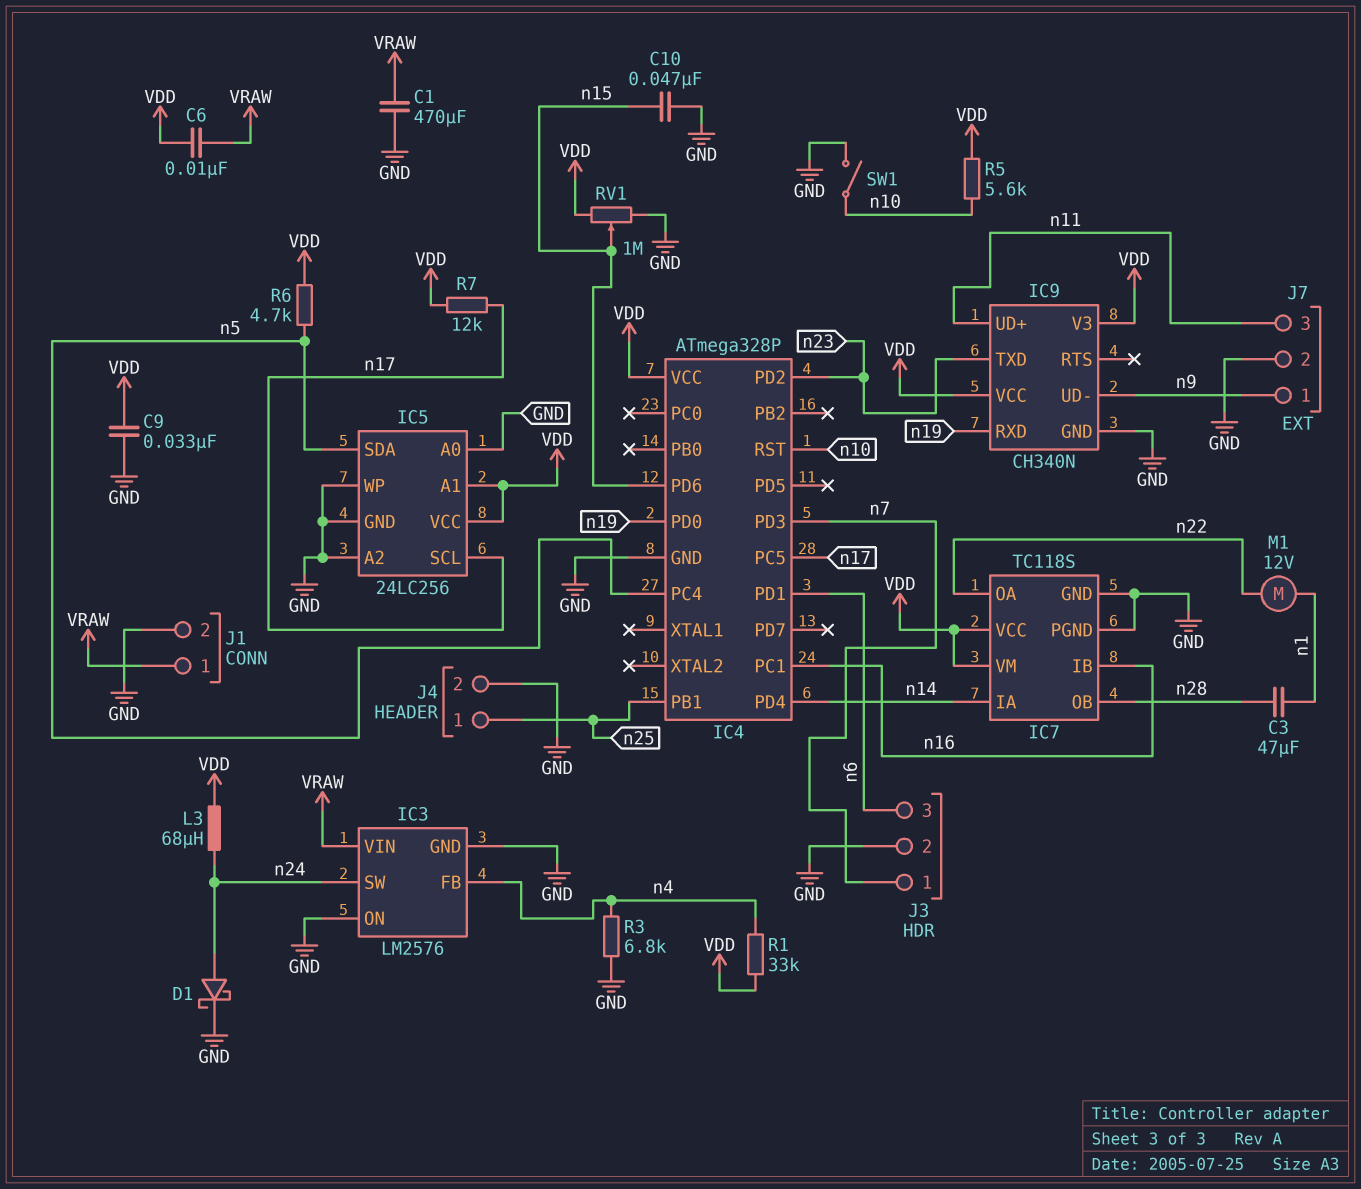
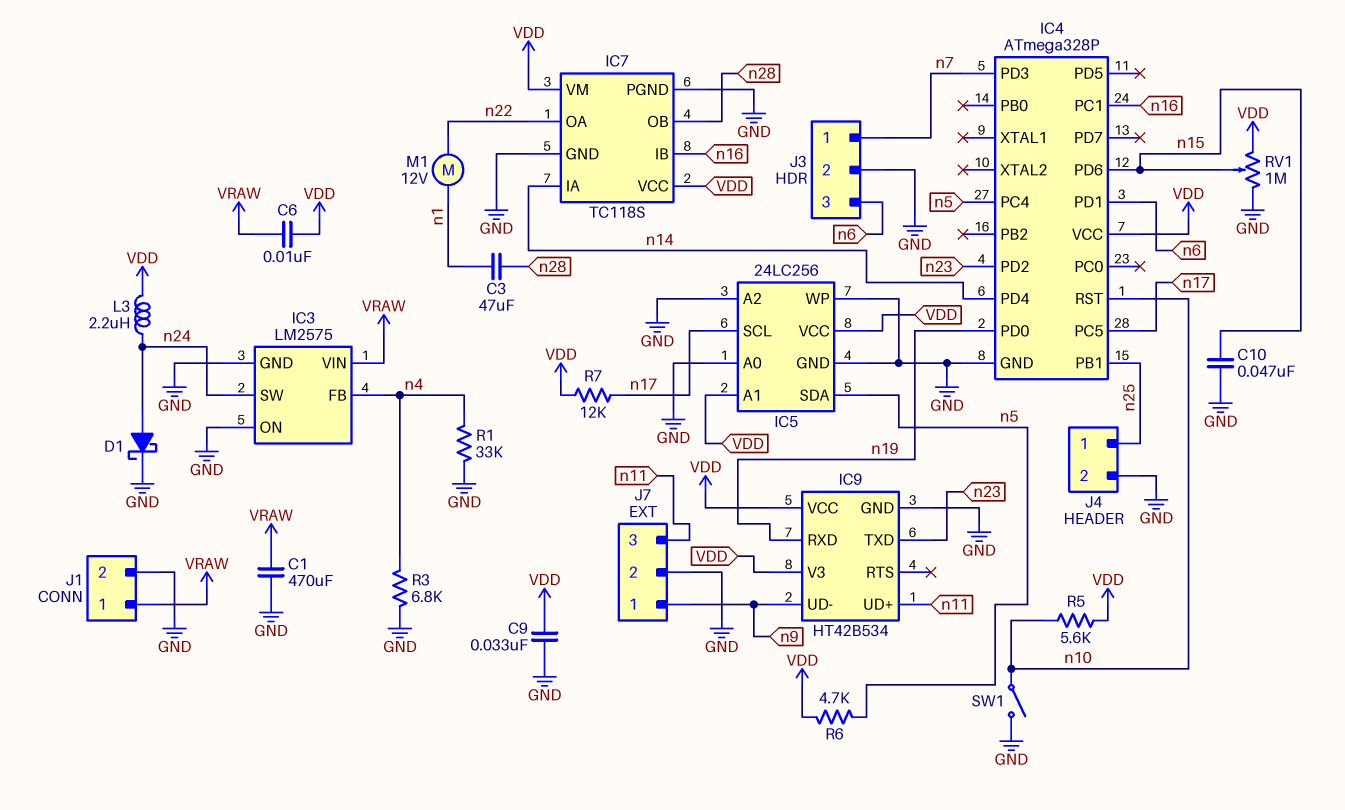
IC3: LM2576 -> LM2575
IC9: CH340N -> HT42B534
L3: 68uH (VDD, n24) -> 2.2uH (VDD, n24)
R1: 33k (VDD, n4) -> 33k (GND, n4)

